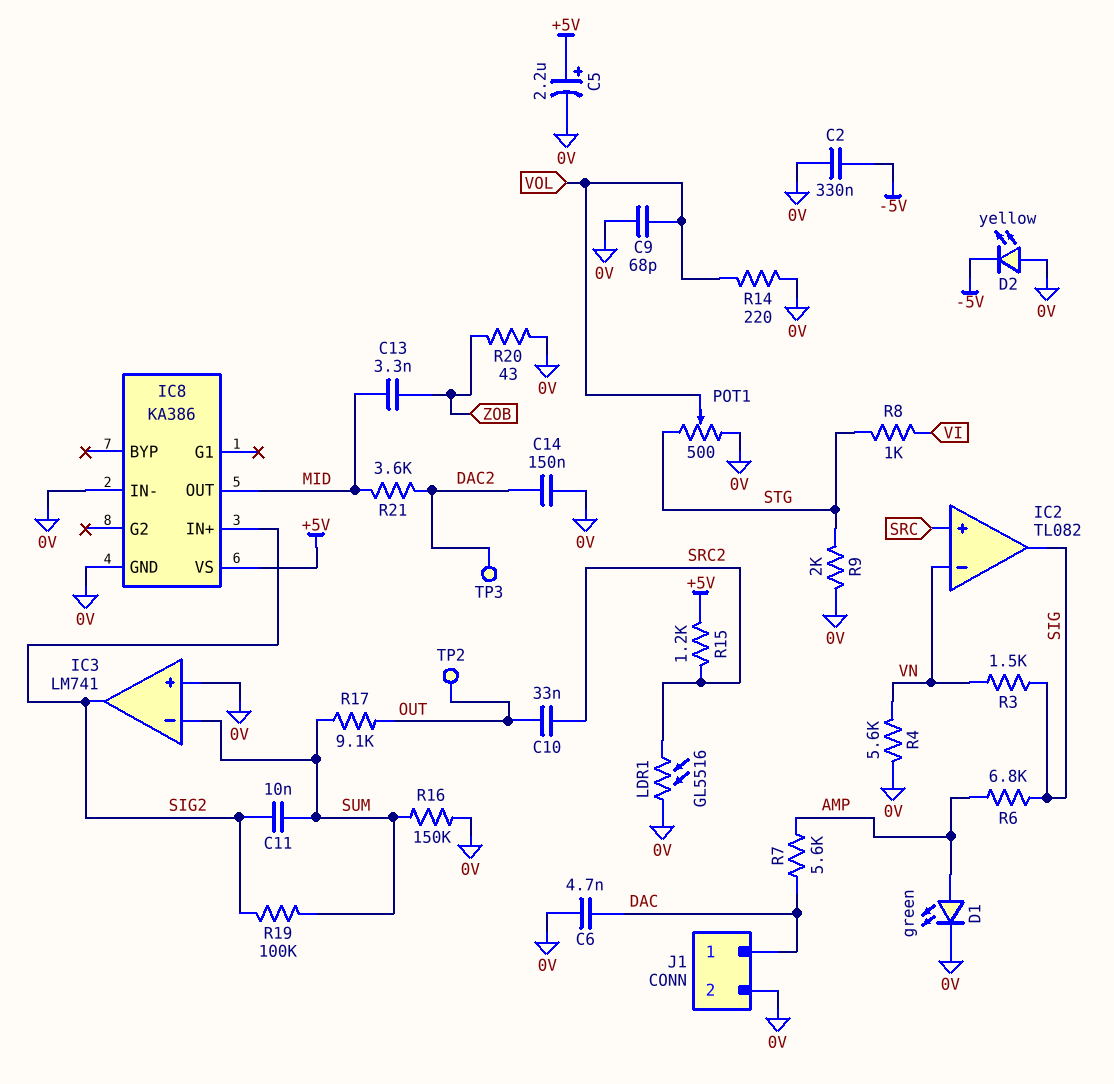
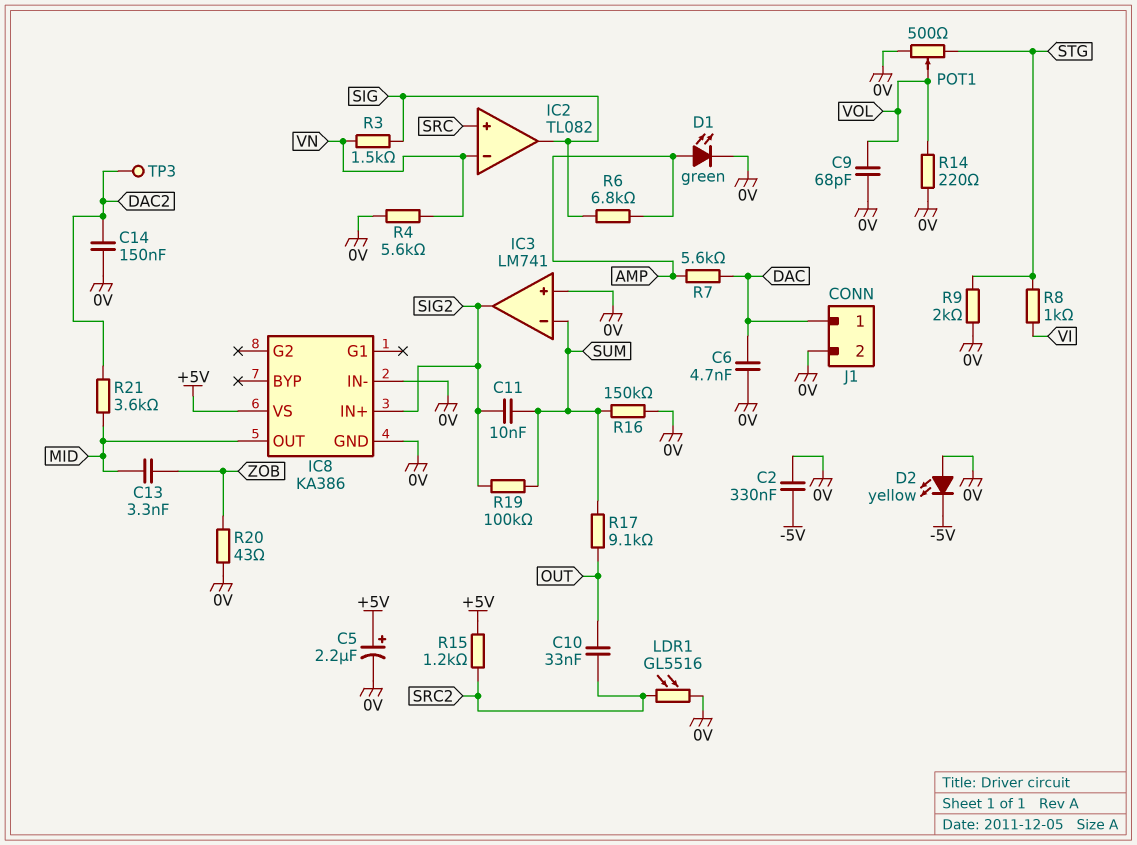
TP2: test point (OUT) -> none

